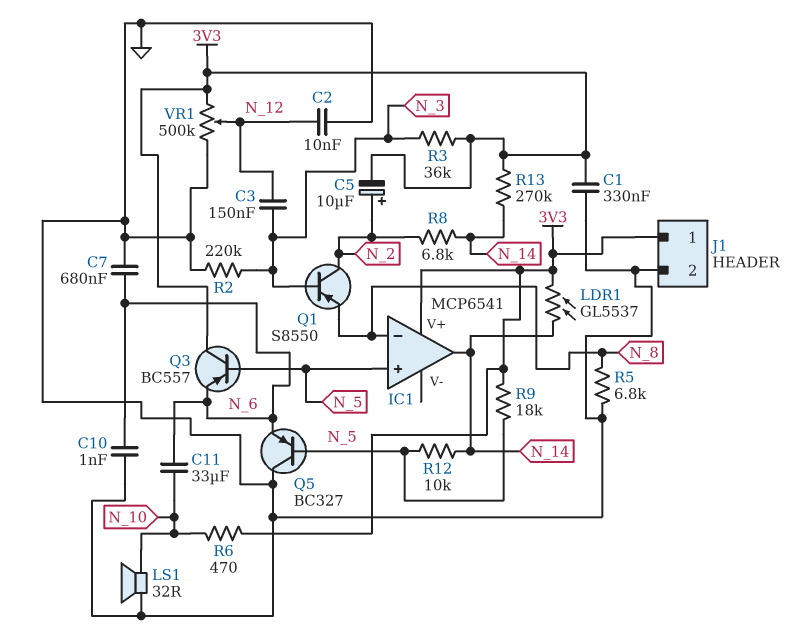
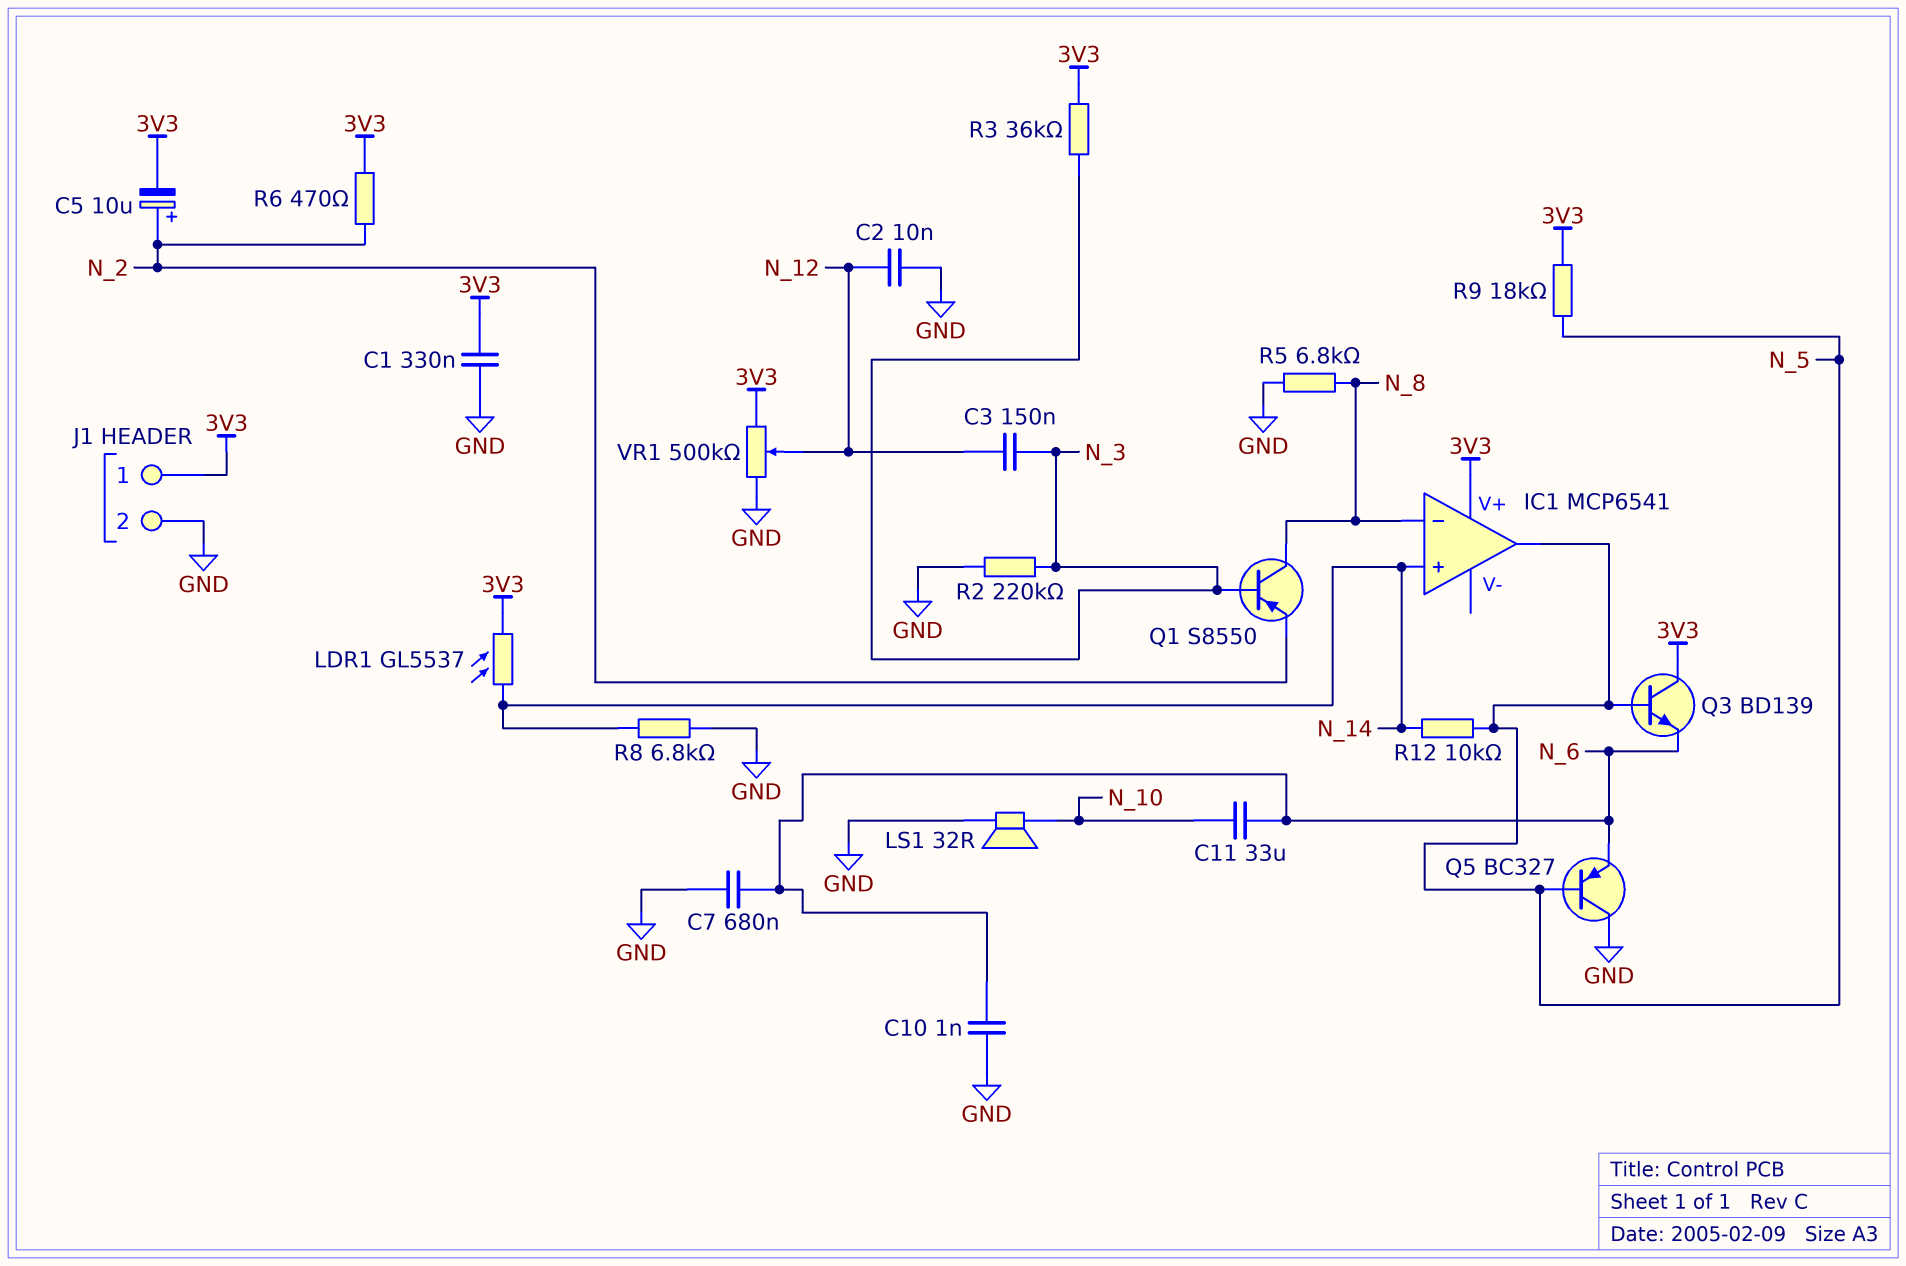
IC1 pin in+: N_5 -> N_14
IC1 pin out: N_14 -> N_5
Q1: PNP S8550 (B N_3, C N_2, E N_8) -> PNP S8550 (B N_3, C N_8, E N_2)
Q3: PNP BC557 (B N_5, C 3V3, E N_6) -> NPN BD139 (B N_5, C 3V3, E N_6)
R6: 470 (3V3, N_10) -> 470 (3V3, N_2)
R8: 6.8k (N_2, N_14) -> 6.8k (GND, N_14)
R13: 270k (3V3, N_14) -> none

